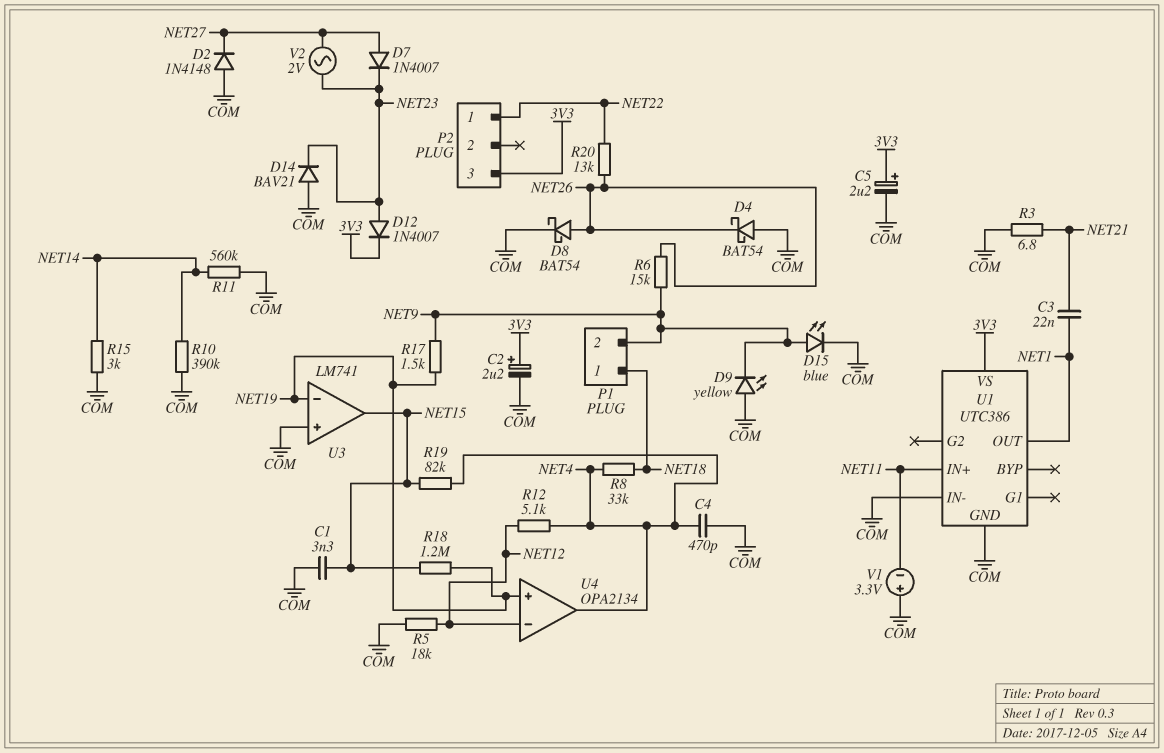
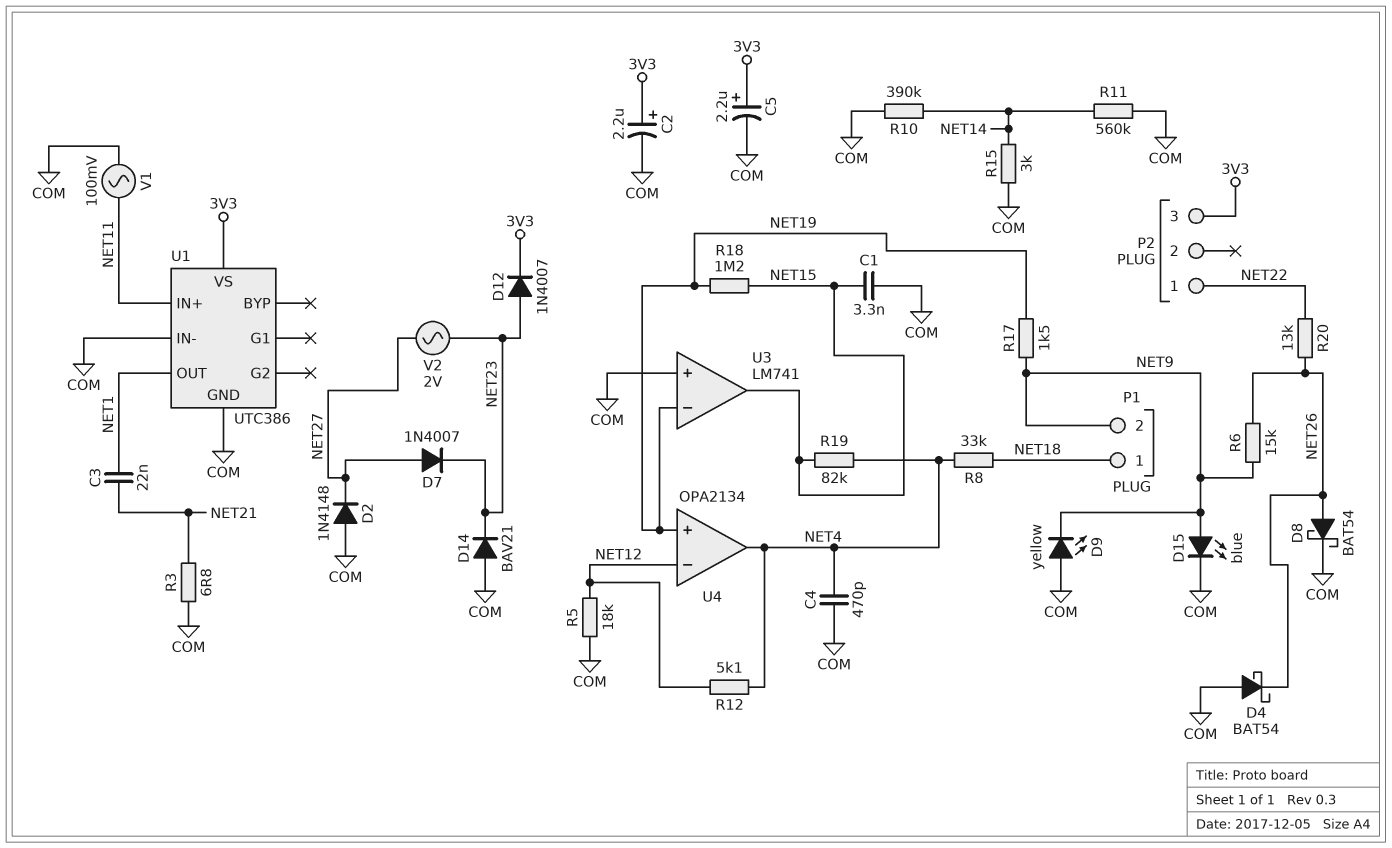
V1: 3.3V (plus COM, minus NET11) -> AC 100mV (COM, NET11)

